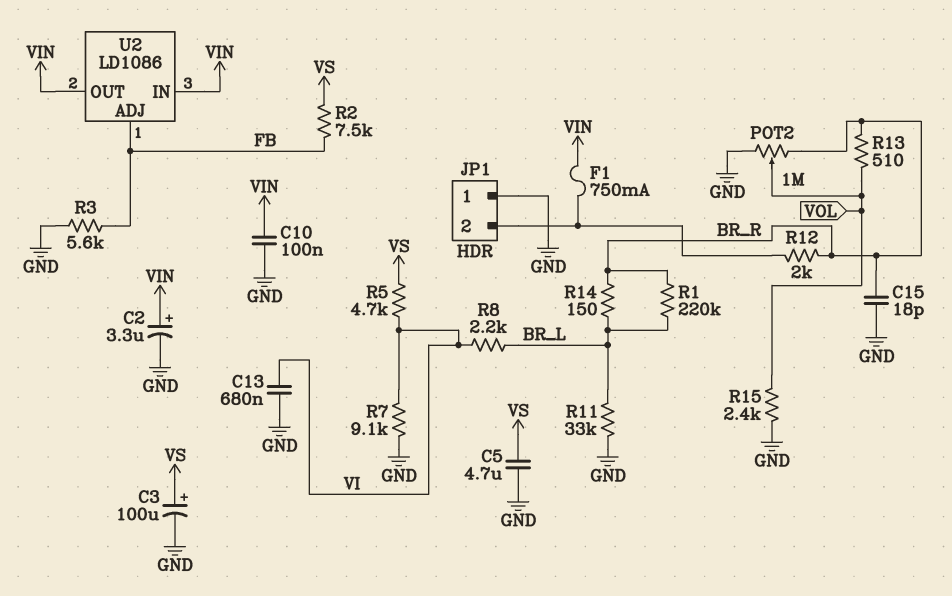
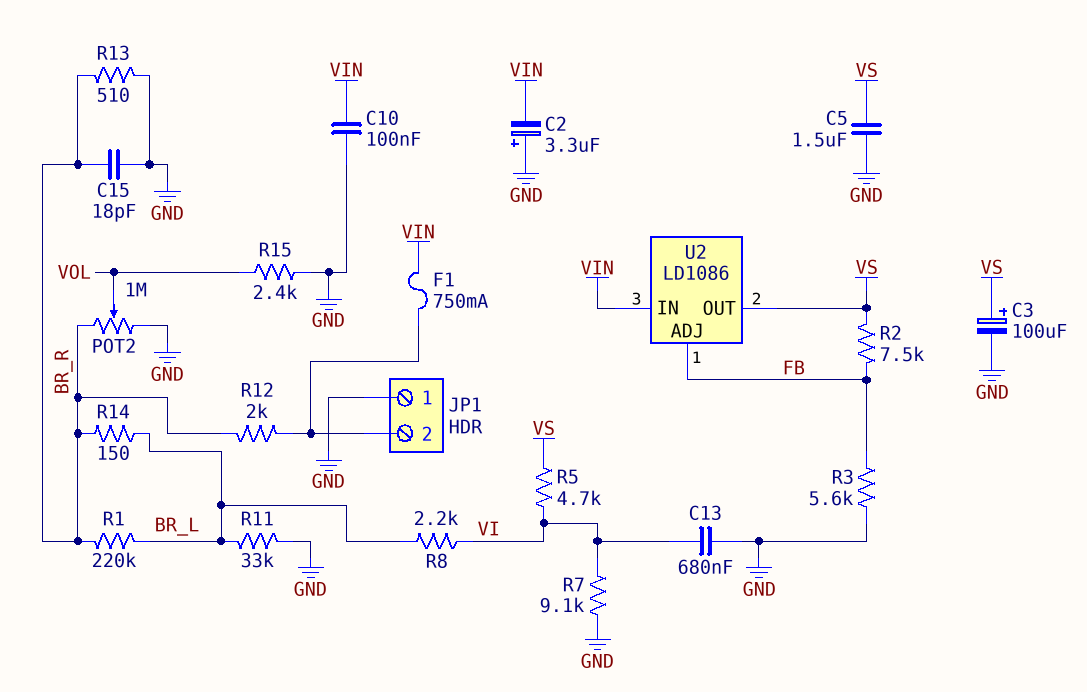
C2: 3.3uF (plus VIN, minus GND) -> 3.3uF (plus GND, minus VIN)
C5: 4.7uF (GND, VS) -> 1.5uF (GND, VS)
R13: 510 (BR_R, VOL) -> 510 (BR_R, GND)
U2 pin OUT: VIN -> VS

